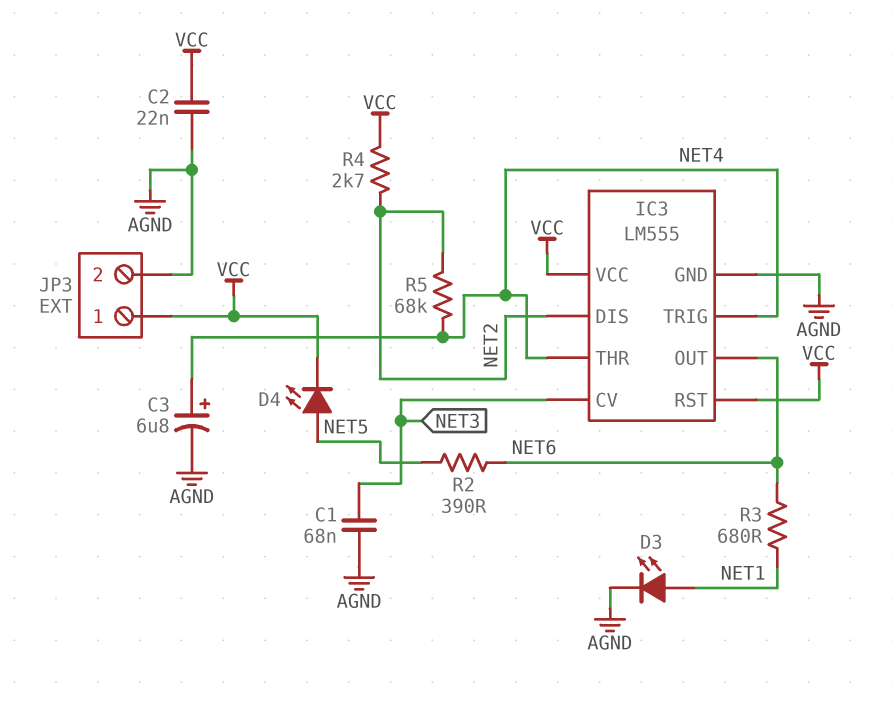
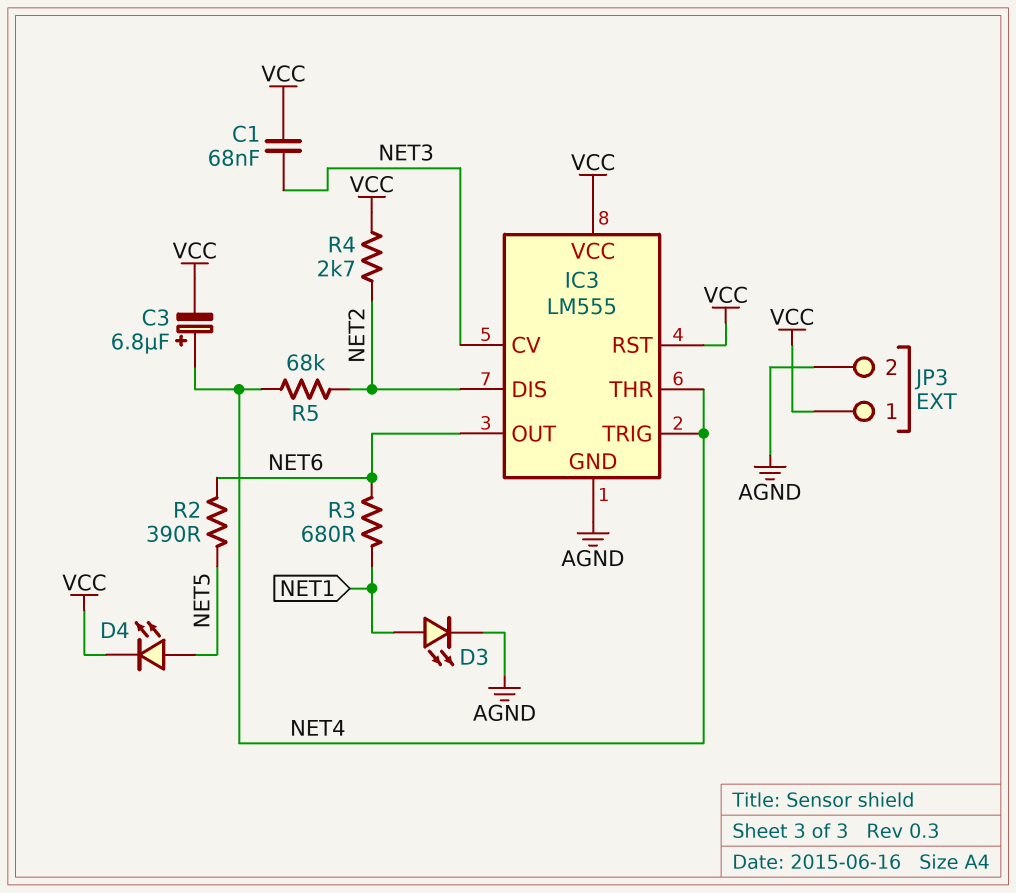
C1: 68nF (AGND, NET3) -> 68nF (NET3, VCC)
C2: 22nF (AGND, VCC) -> none
C3: 6.8uF (plus NET4, minus AGND) -> 6.8uF (plus NET4, minus VCC)

